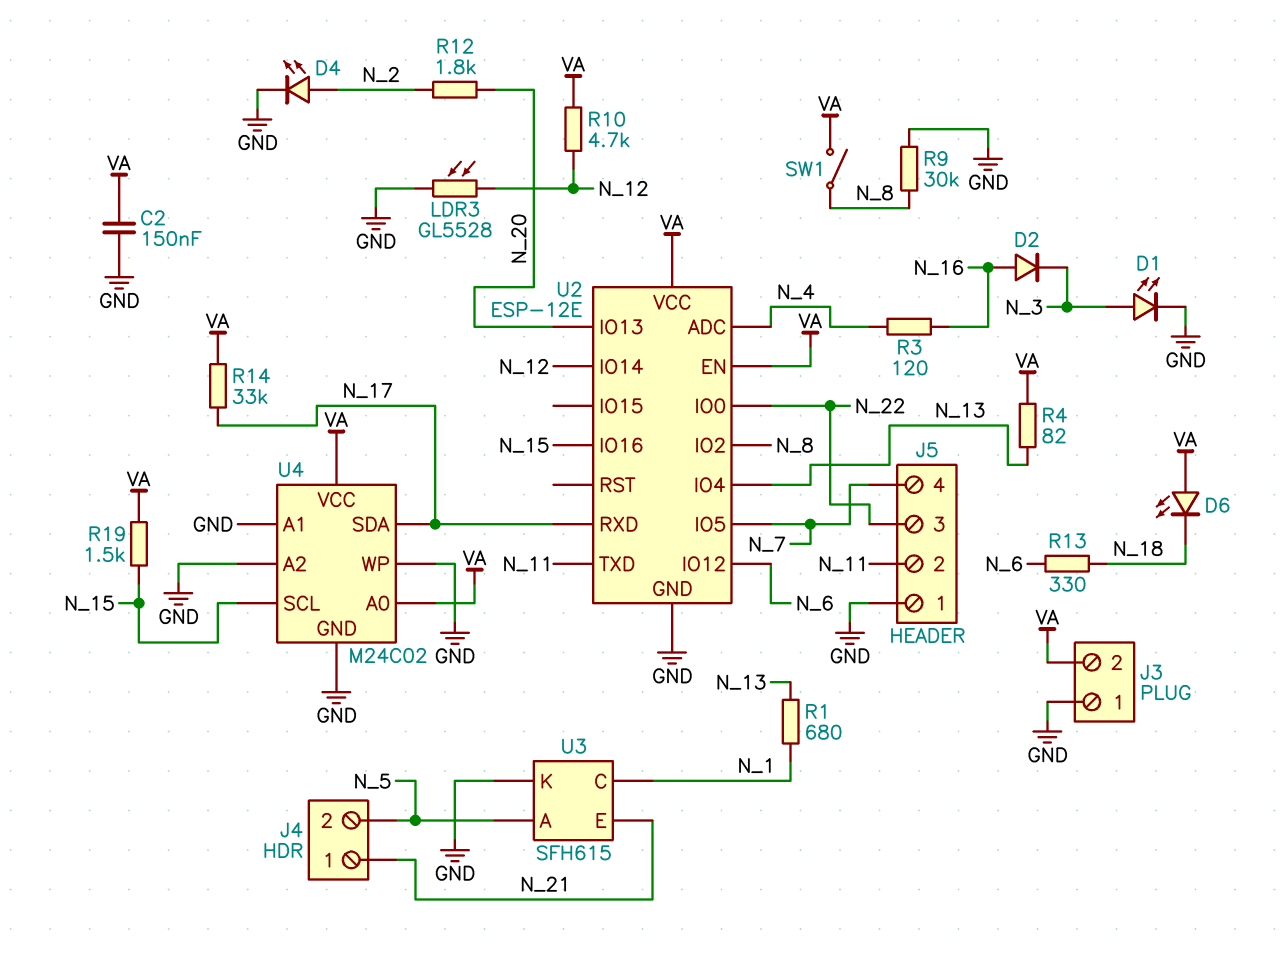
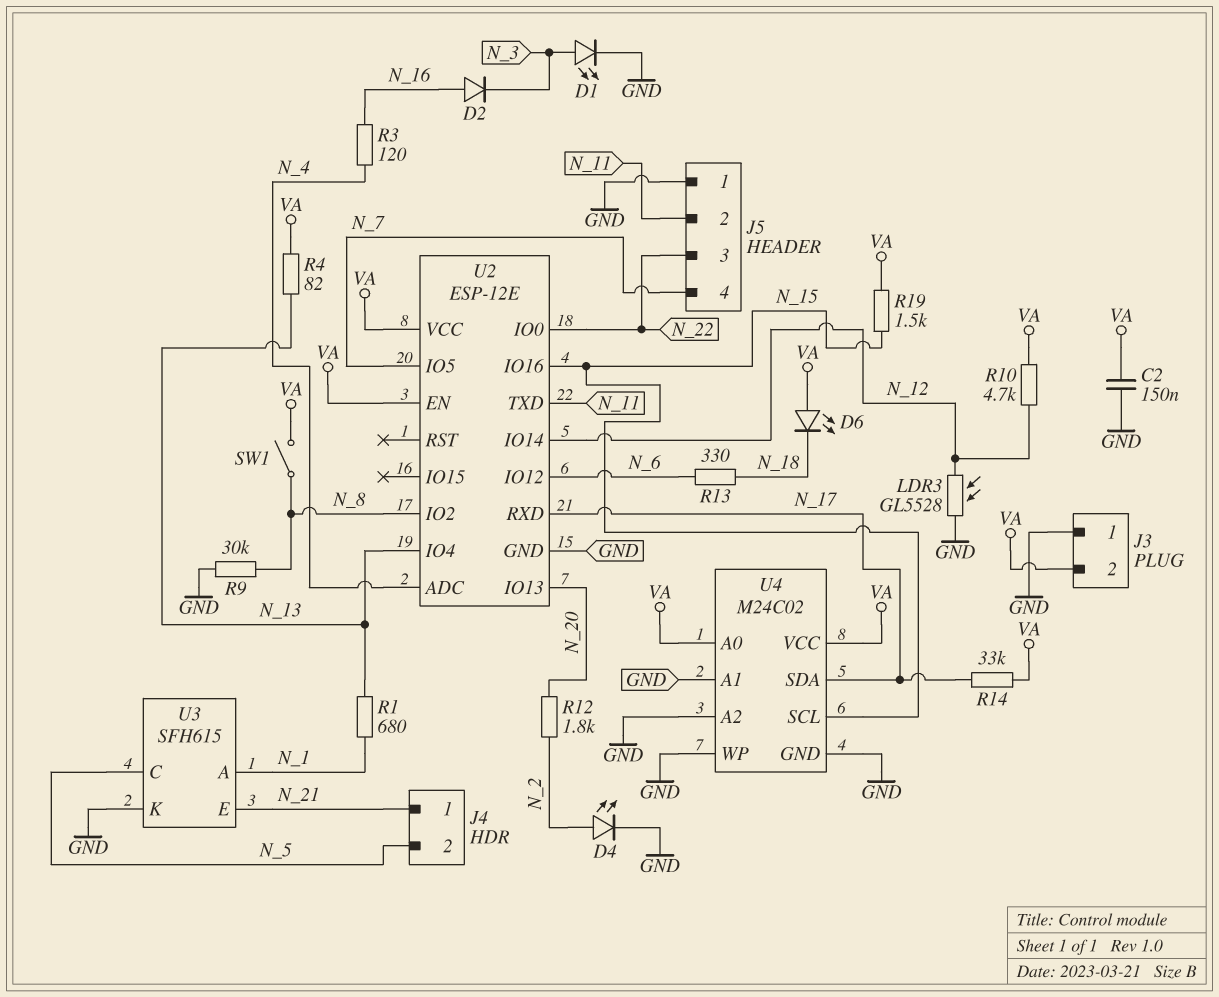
U3 pin A: N_5 -> N_1
U3 pin C: N_1 -> N_5

